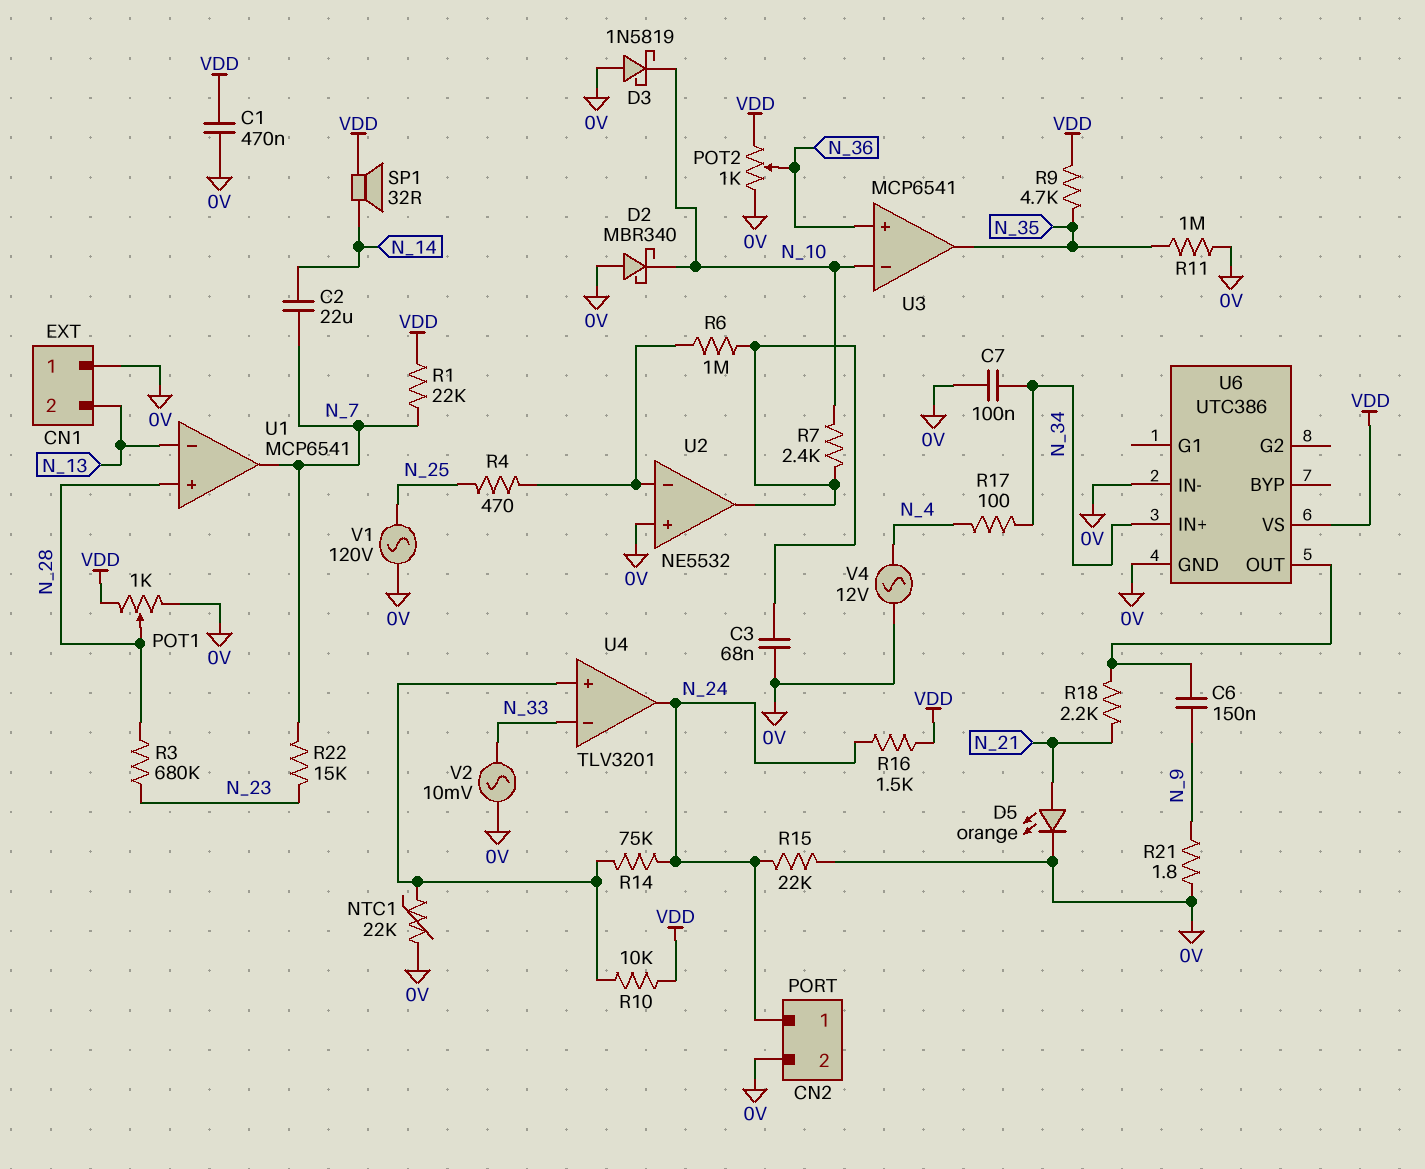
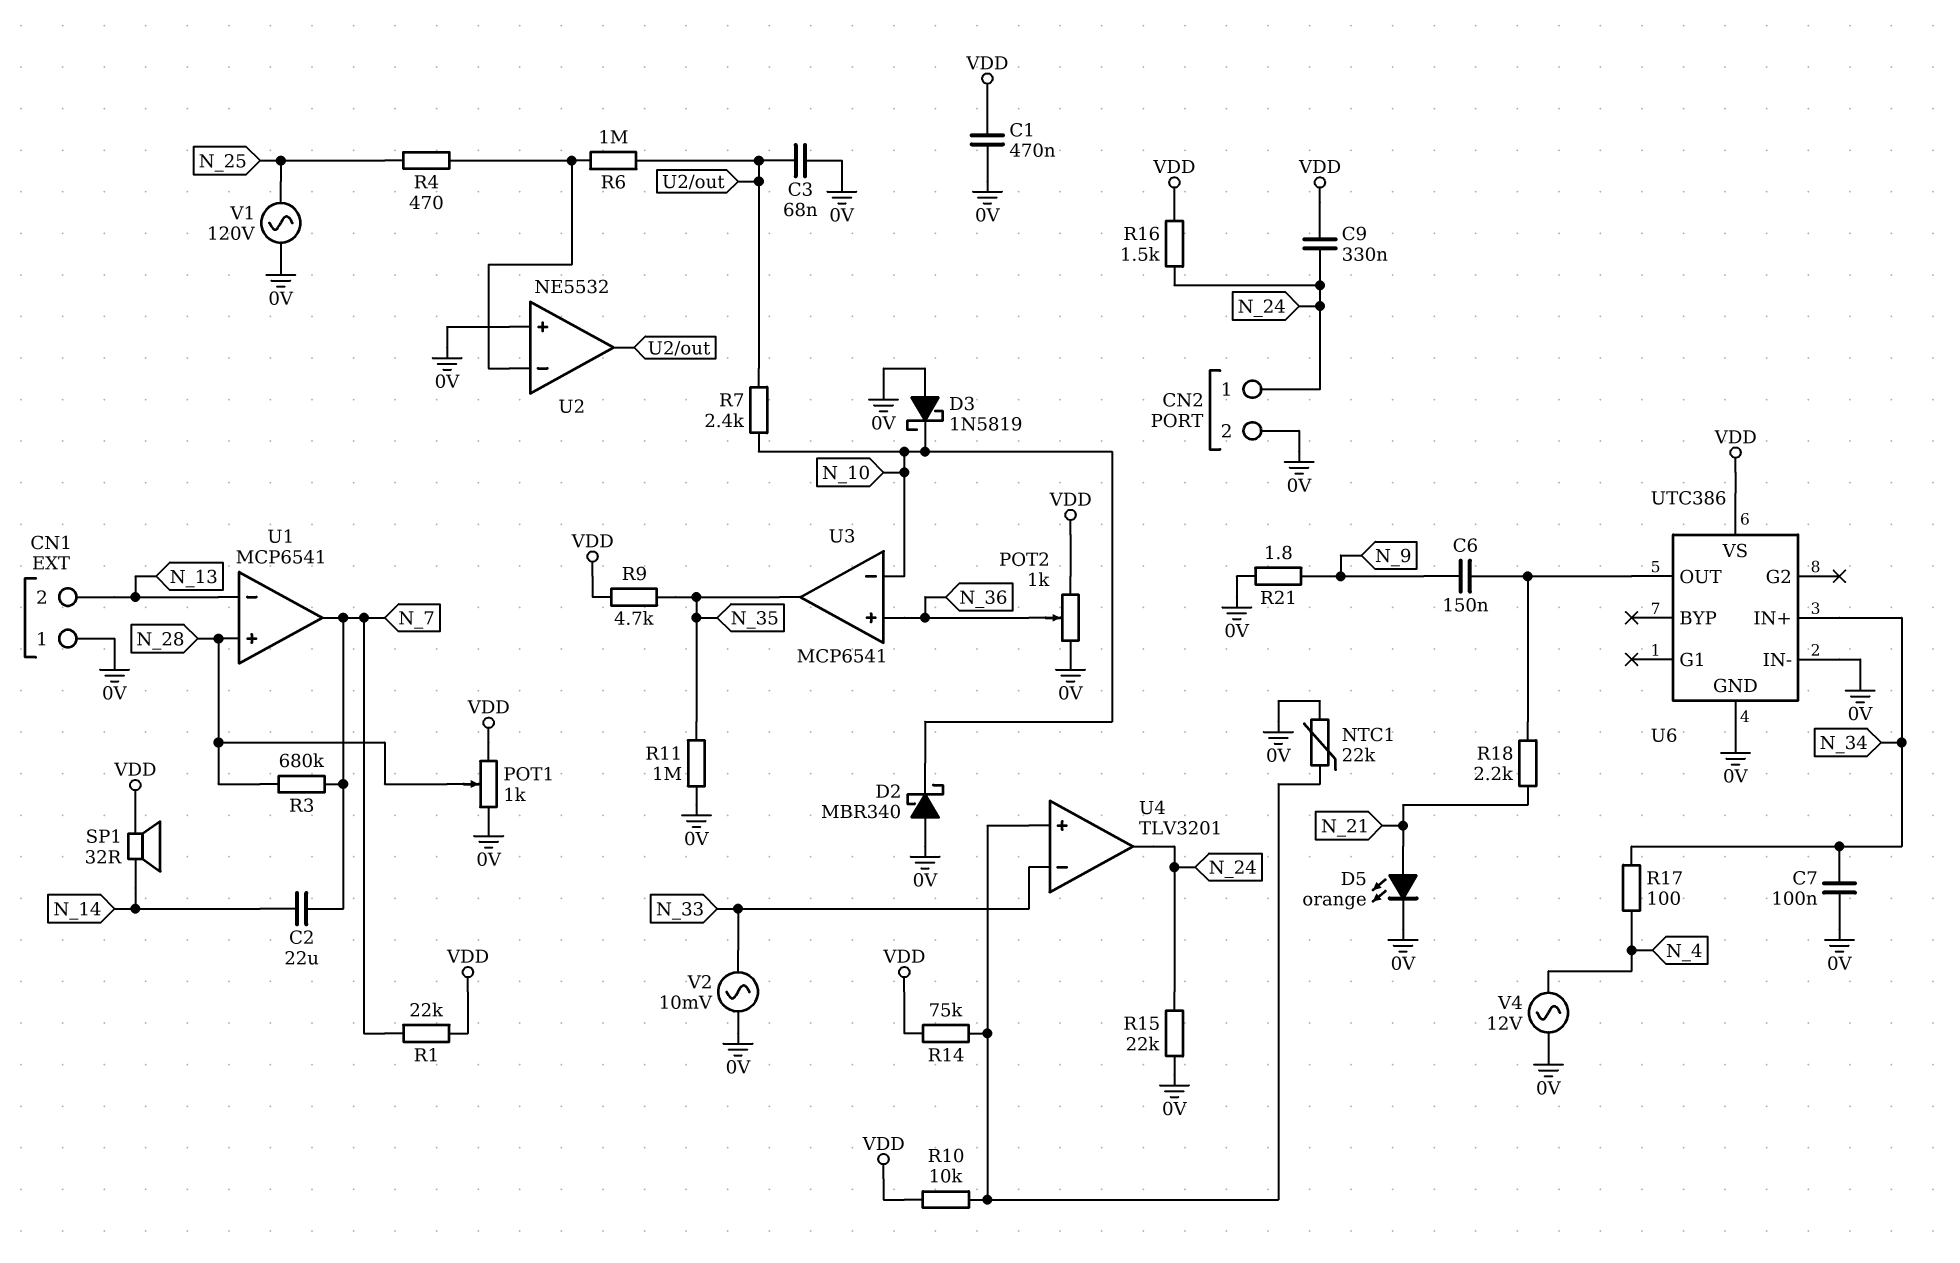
C9: none -> 330nF (N_24, VDD)
R3: 680k (N_23, N_28) -> 680k (N_7, N_28)
R14: 75k (N_24, U4/in+) -> 75k (U4/in+, VDD)
R22: 15k (N_7, N_23) -> none

